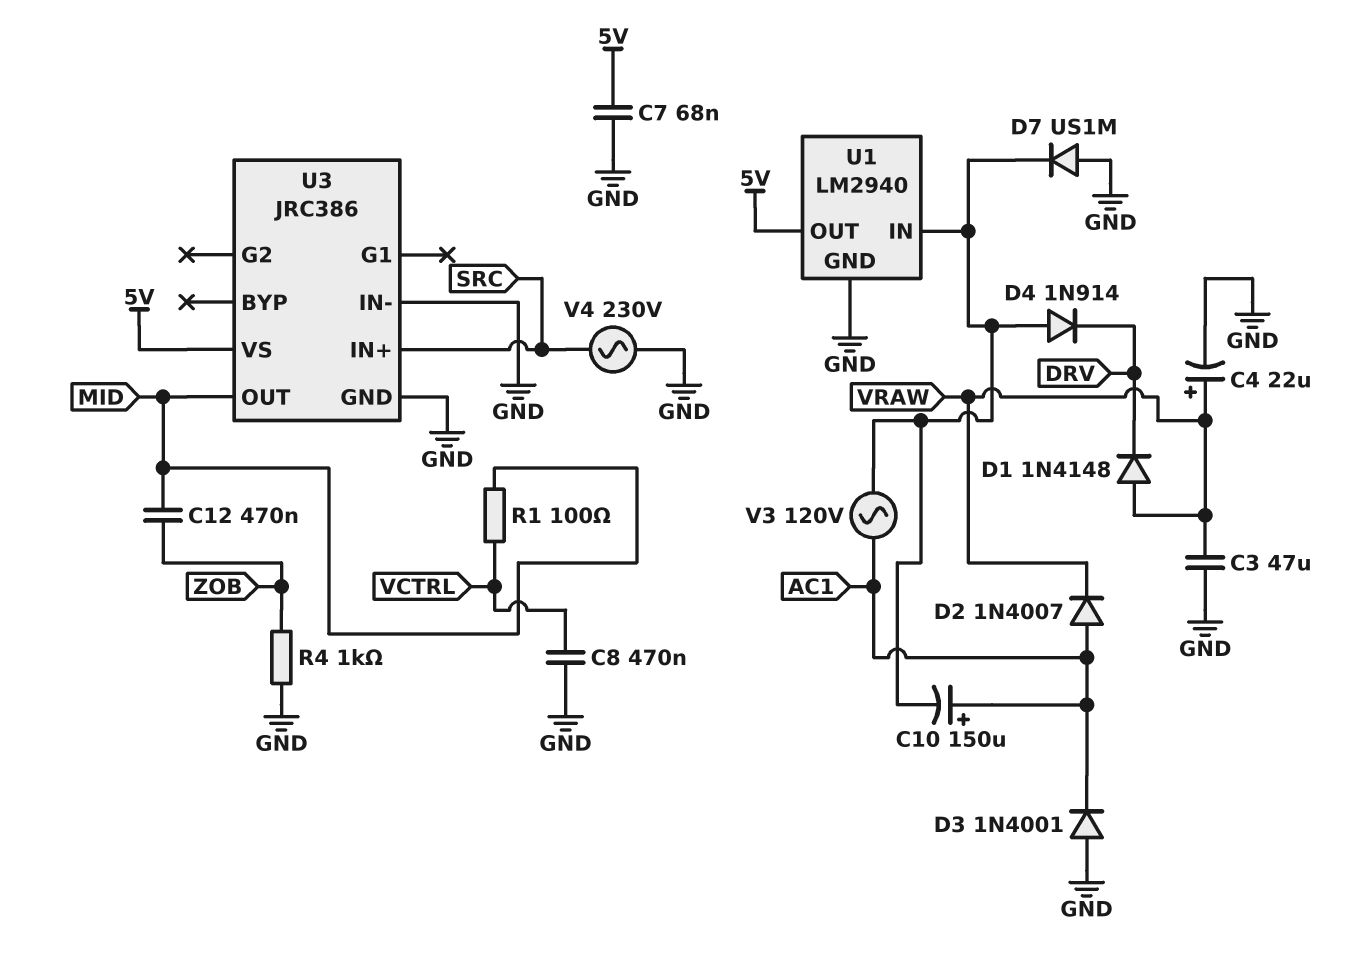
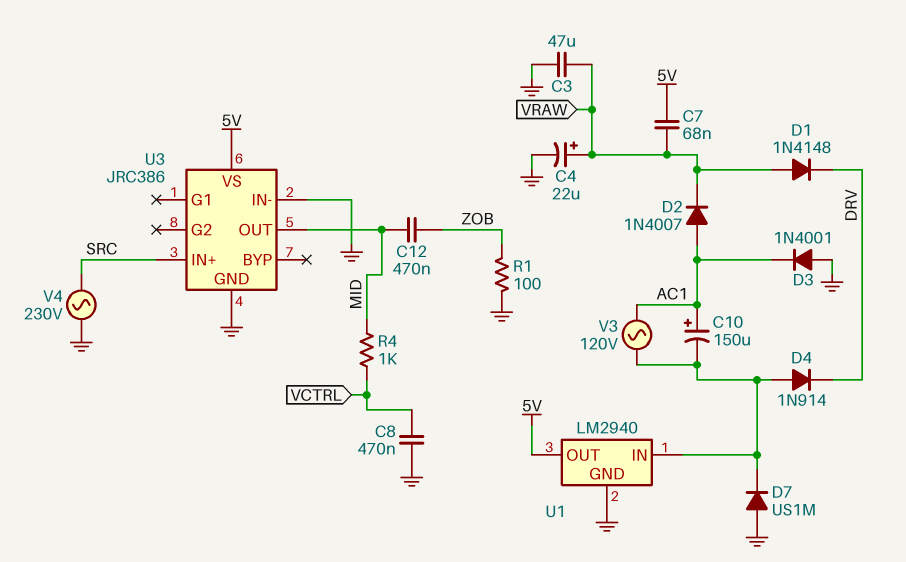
C7: 68nF (5V, GND) -> 68nF (5V, VRAW)
R1: 100 (MID, VCTRL) -> 100 (GND, ZOB)
R4: 1k (GND, ZOB) -> 1k (MID, VCTRL)

